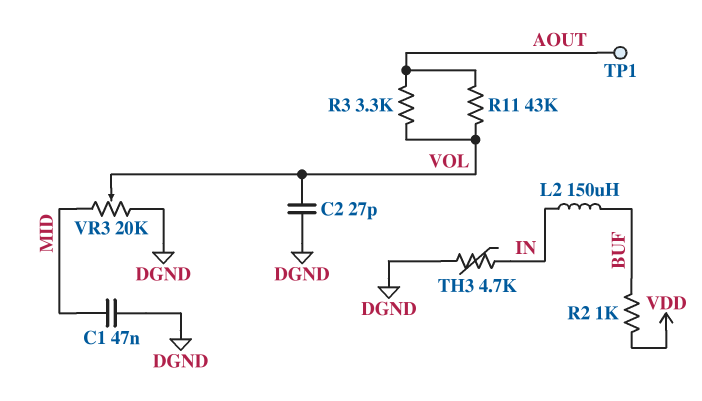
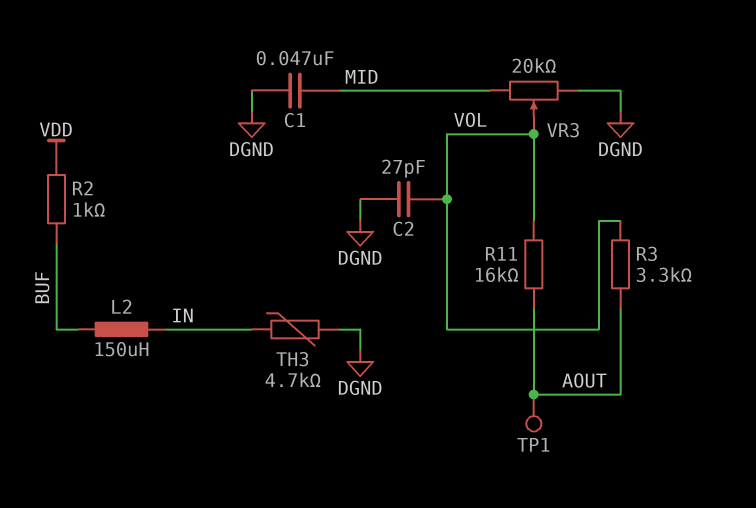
R11: 43k (AOUT, VOL) -> 16k (AOUT, VOL)

